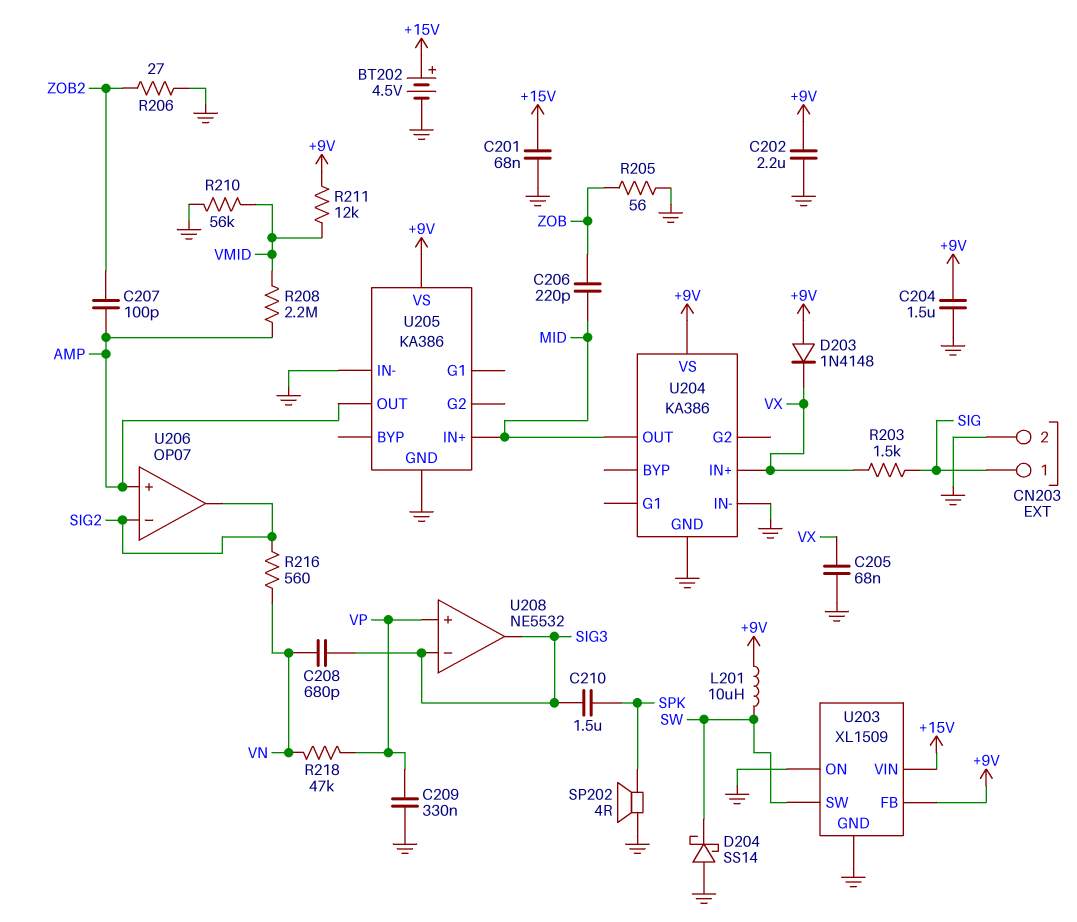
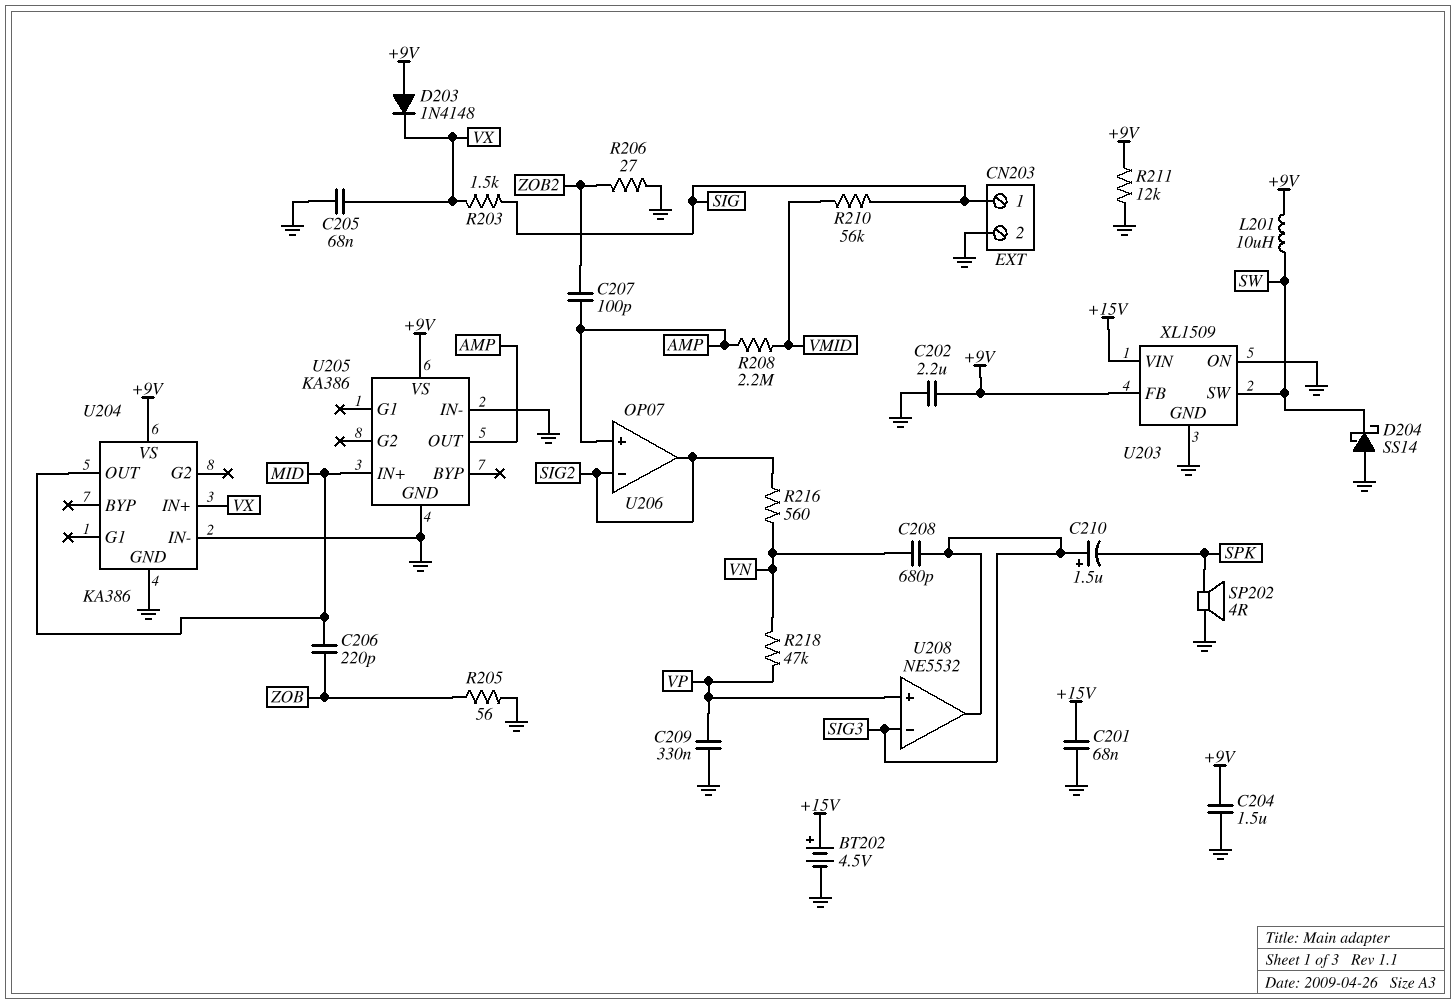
C210: 1.5uF (SIG3, SPK) -> 1.5uF (plus SIG3, minus SPK)
R210: 56k (GND, VMID) -> 56k (SIG, VMID)
R211: 12k (+9V, VMID) -> 12k (+9V, GND)

